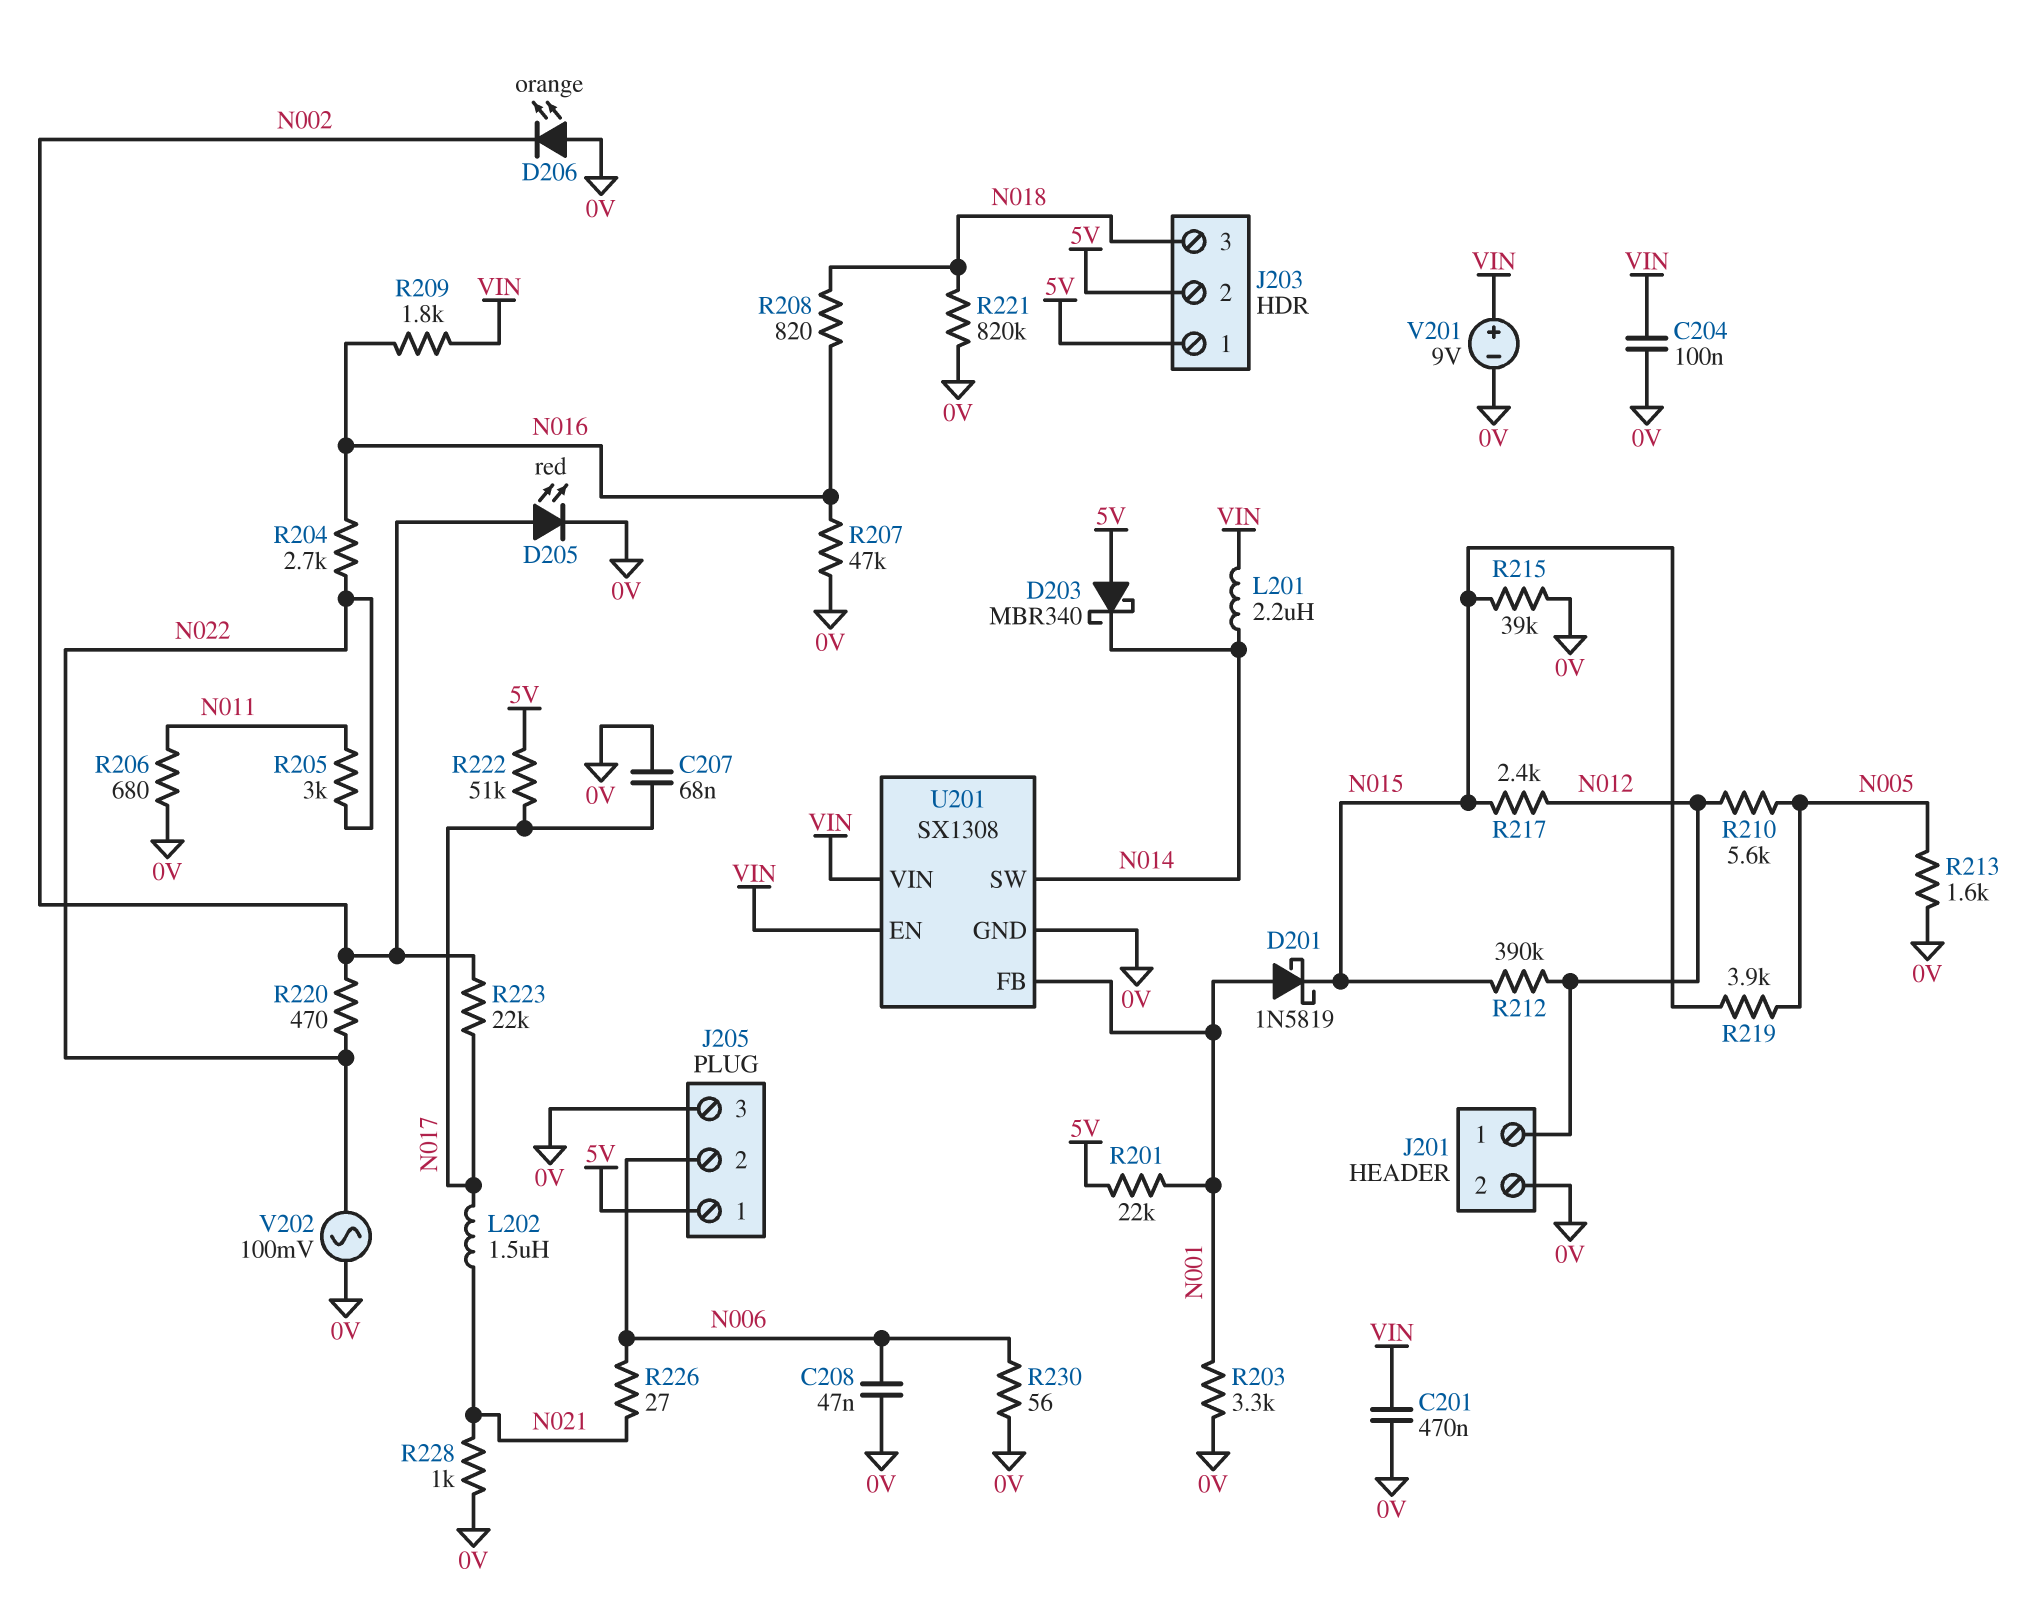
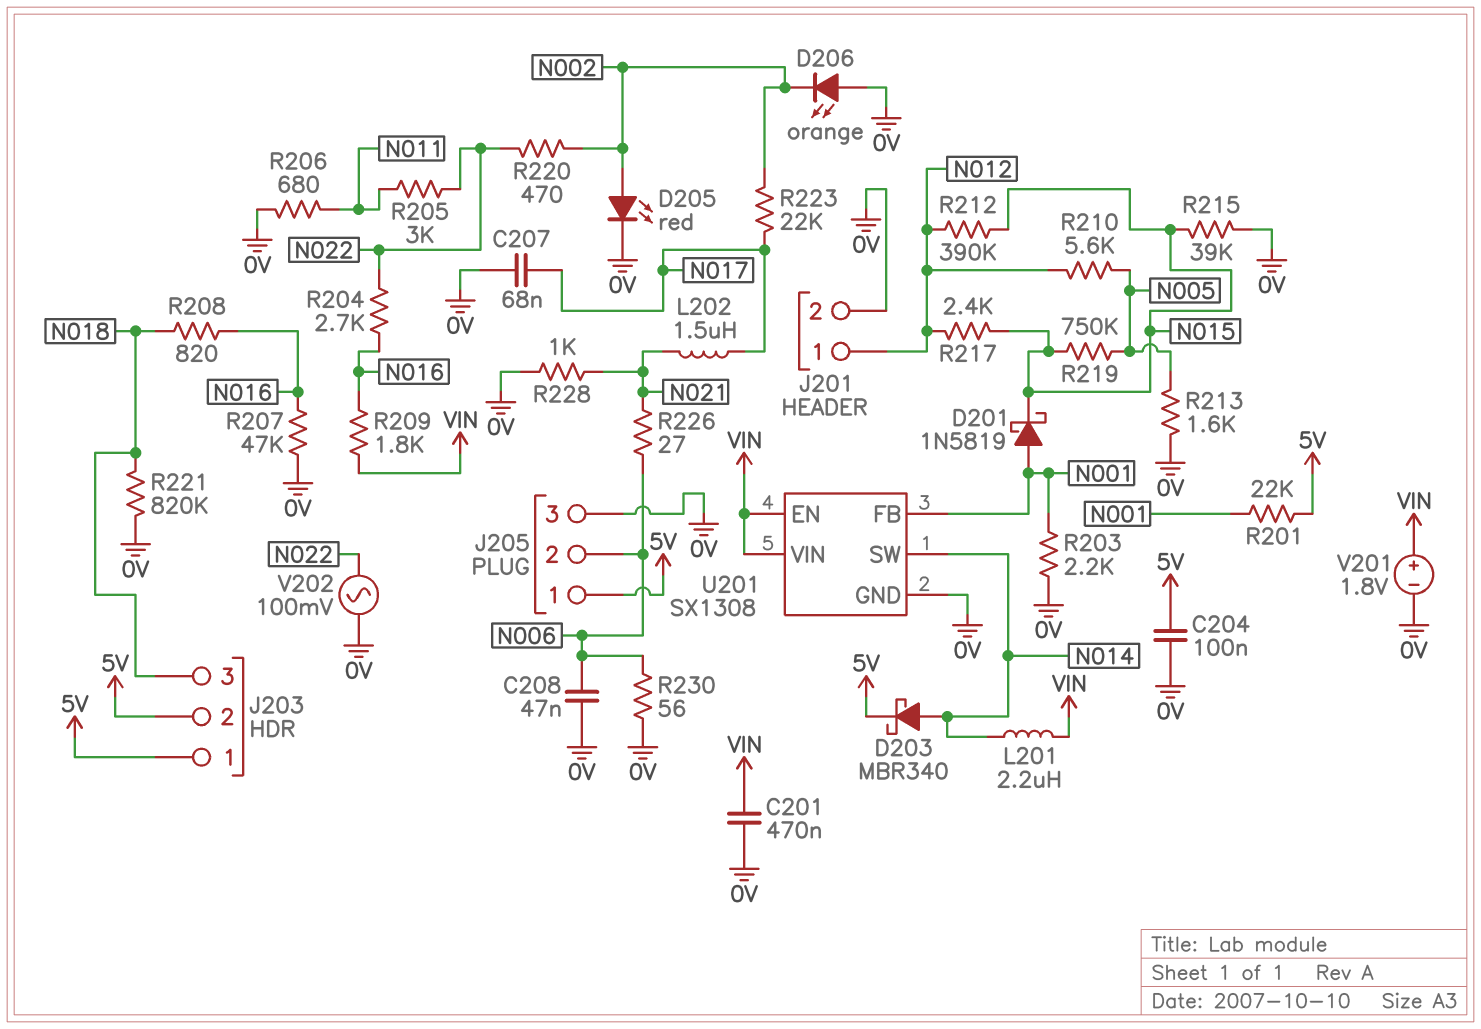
C204: 100nF (0V, VIN) -> 100nF (0V, 5V)
D203: schottky MBR340 (A 5V, K N014) -> schottky MBR340 (A N014, K 5V)
R203: 3.3k (0V, N001) -> 2.2k (0V, N001)
R219: 3.9k (N005, N015) -> 750k (N005, N015)
R222: 51k (5V, N017) -> none
V201: 9V (plus VIN, minus 0V) -> 1.8V (plus VIN, minus 0V)

